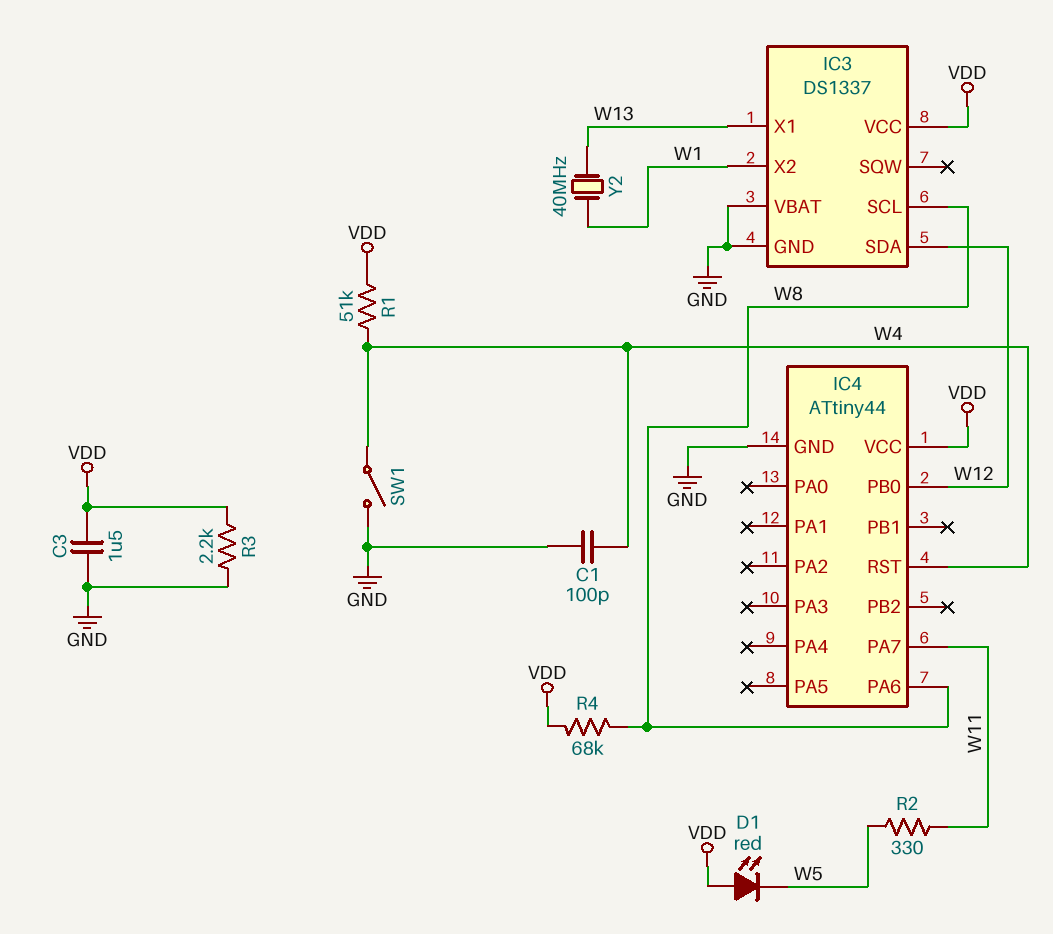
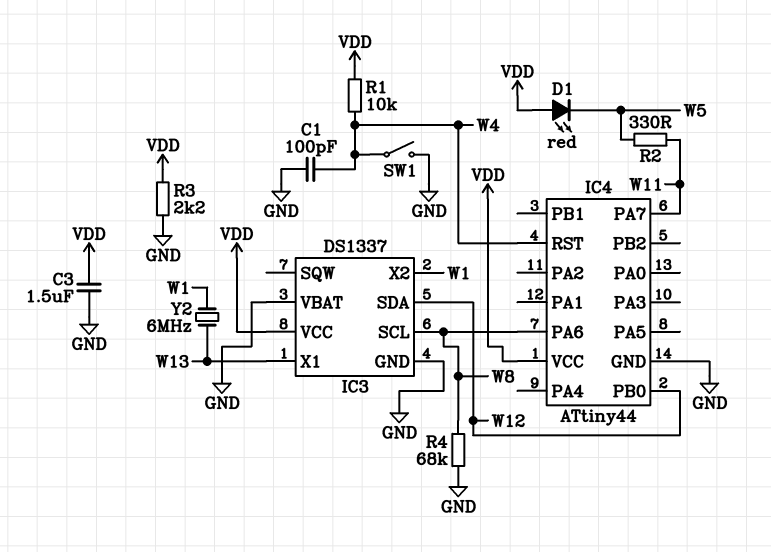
R1: 51k (VDD, W4) -> 10k (VDD, W4)
R4: 68k (VDD, W8) -> 68k (GND, W8)
Y2: 40MHz (W1, W13) -> 6MHz (W1, W13)

